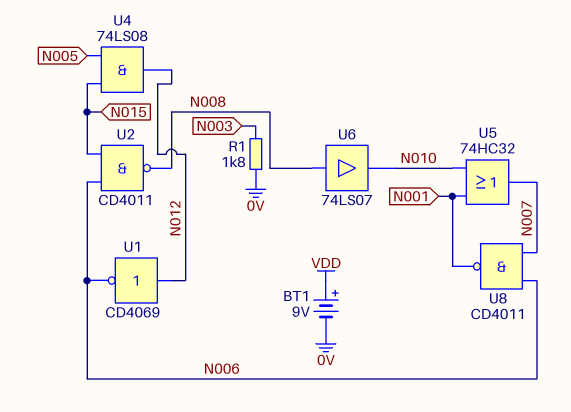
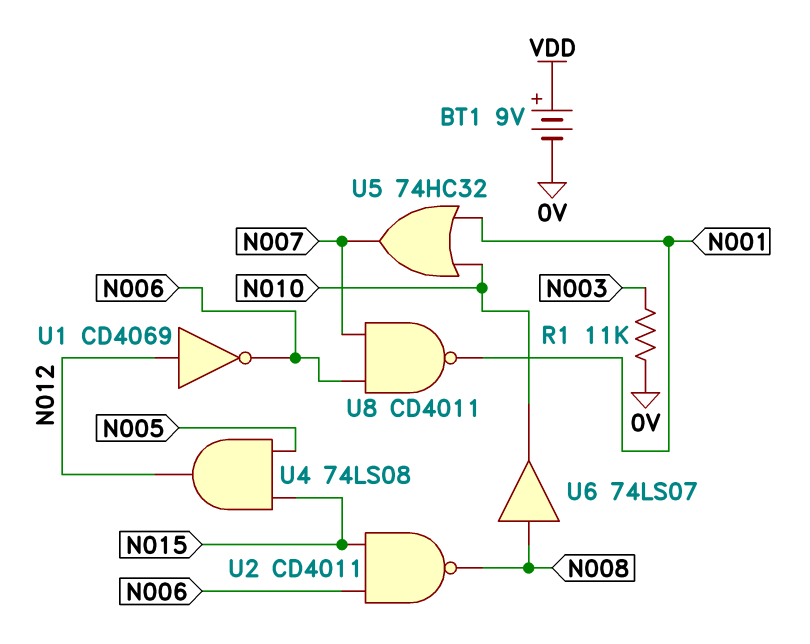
R1: 1.8k (0V, N003) -> 11k (0V, N003)

